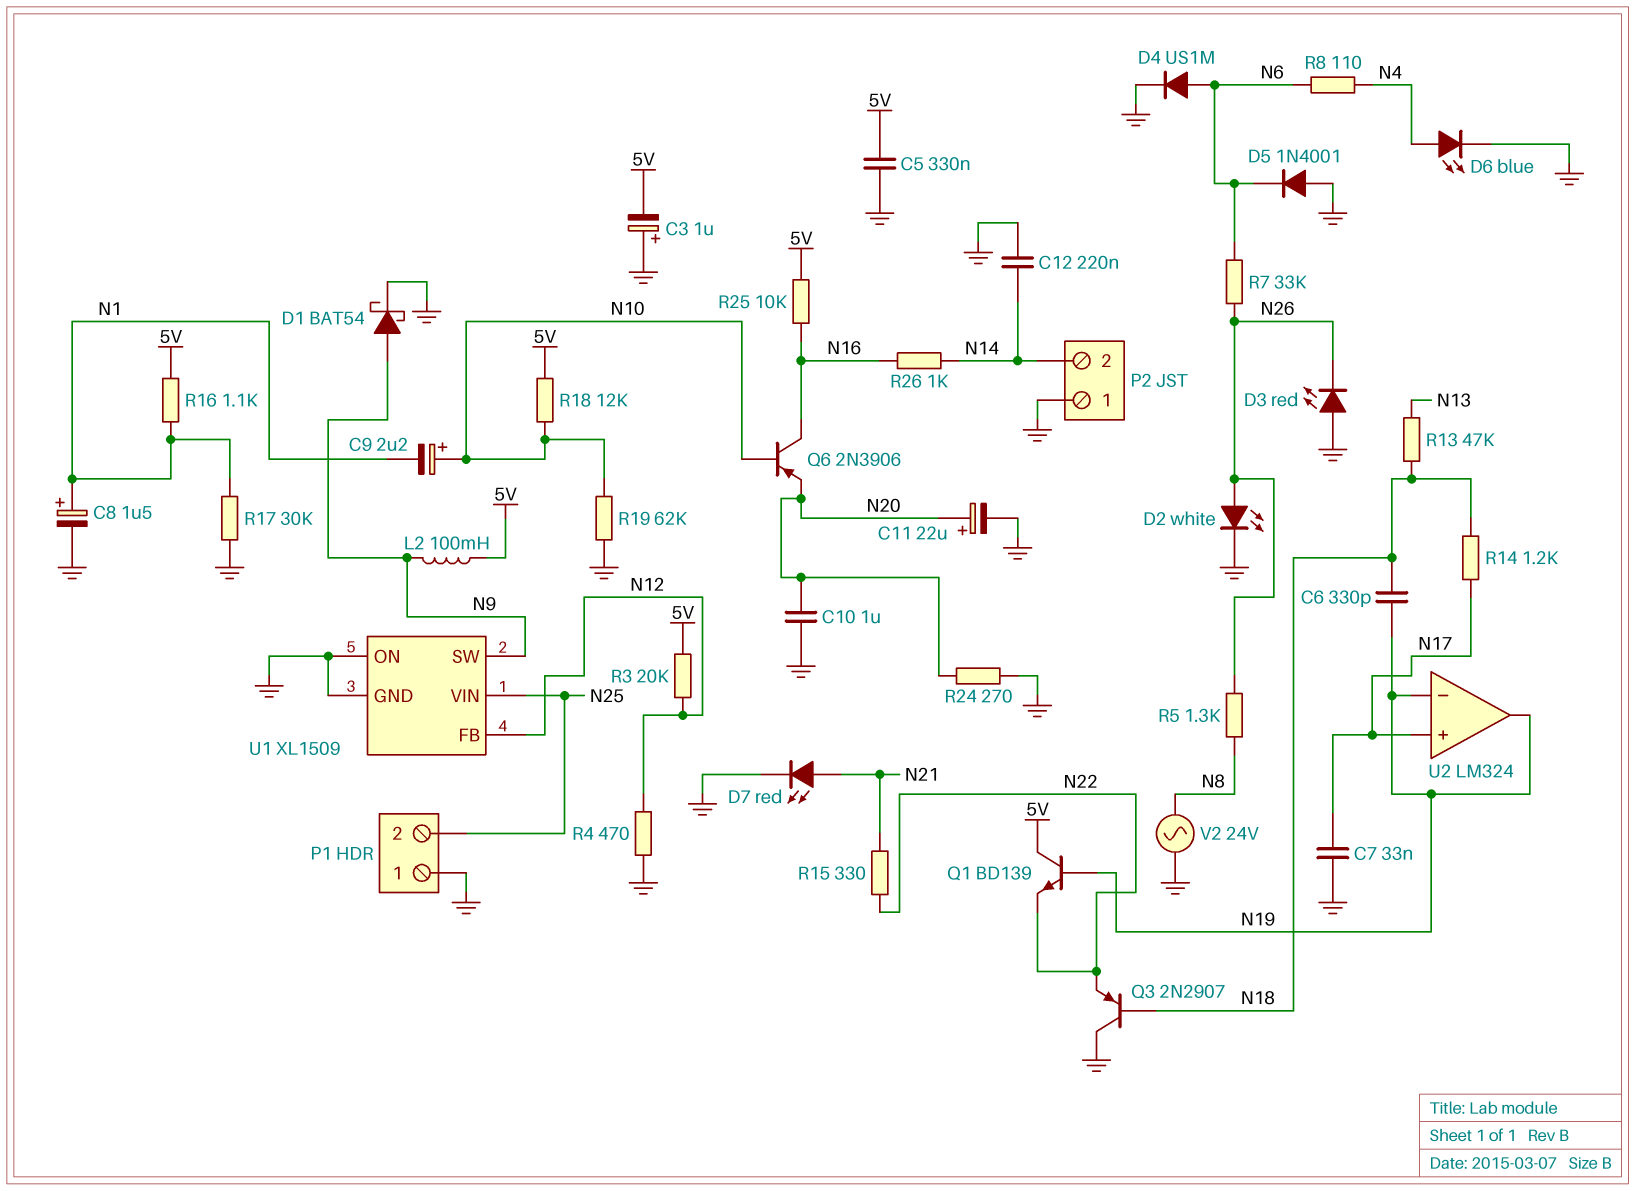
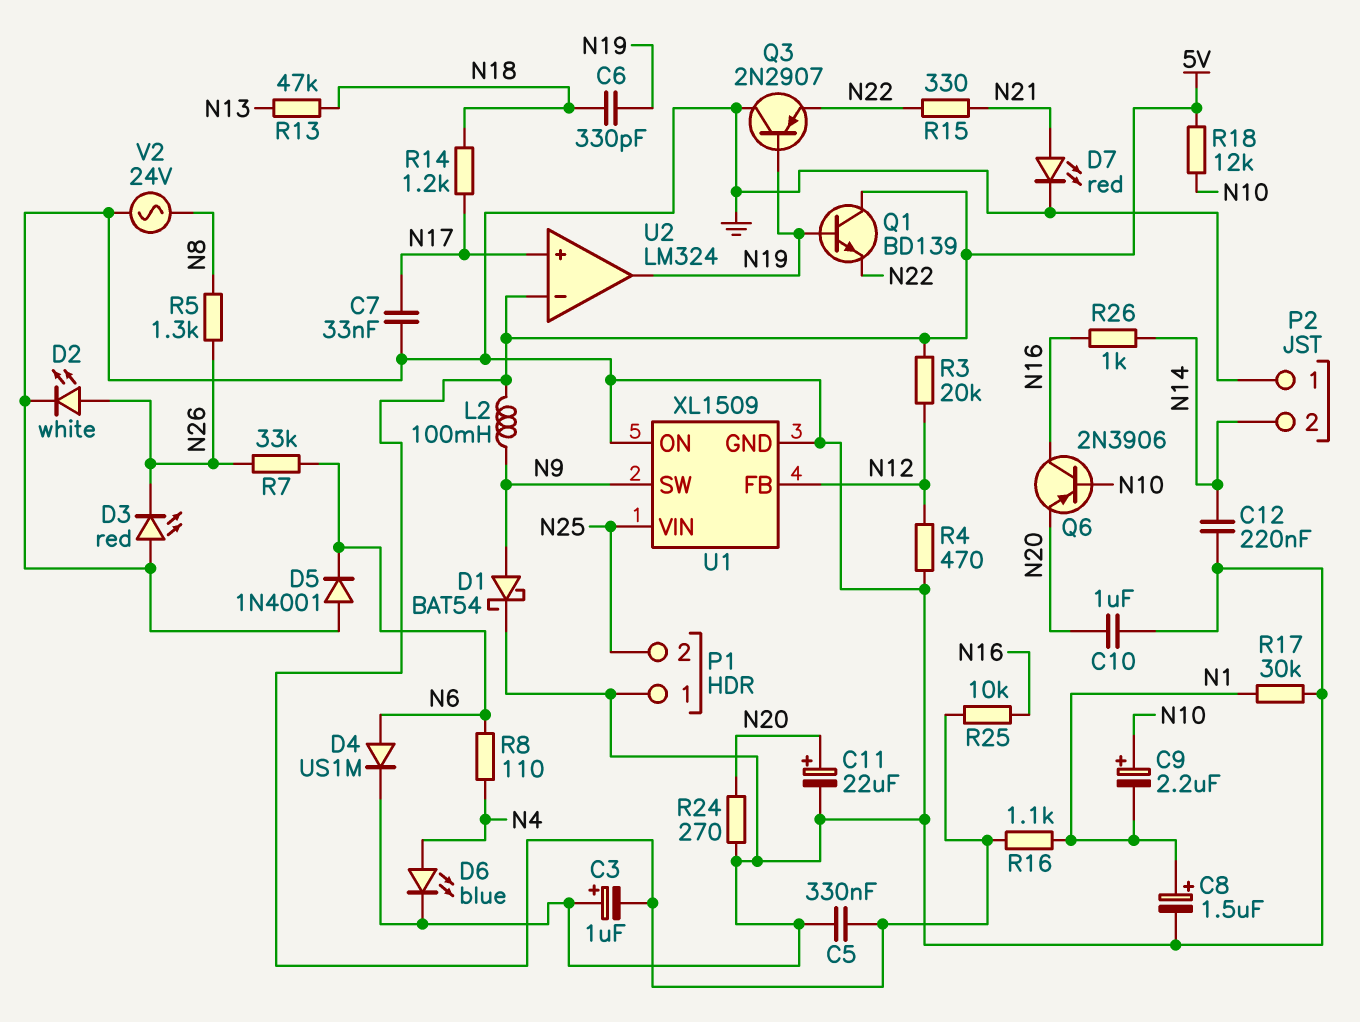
Q3: PNP 2N2907 (B N18, C GND, E N22) -> PNP 2N2907 (B N19, C GND, E N22)
R19: 62k (GND, N10) -> none
U2 pin in-: N19 -> 5V

